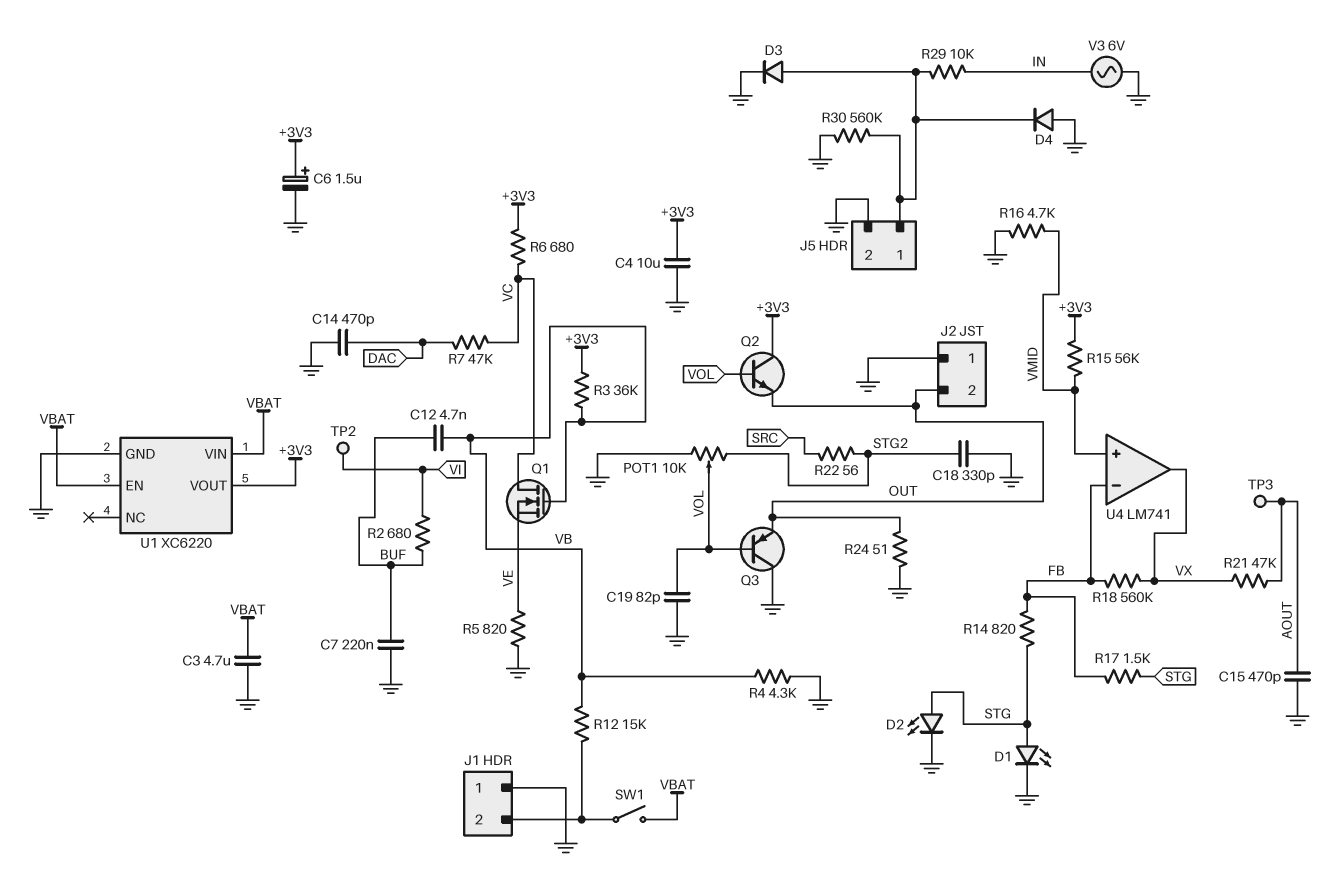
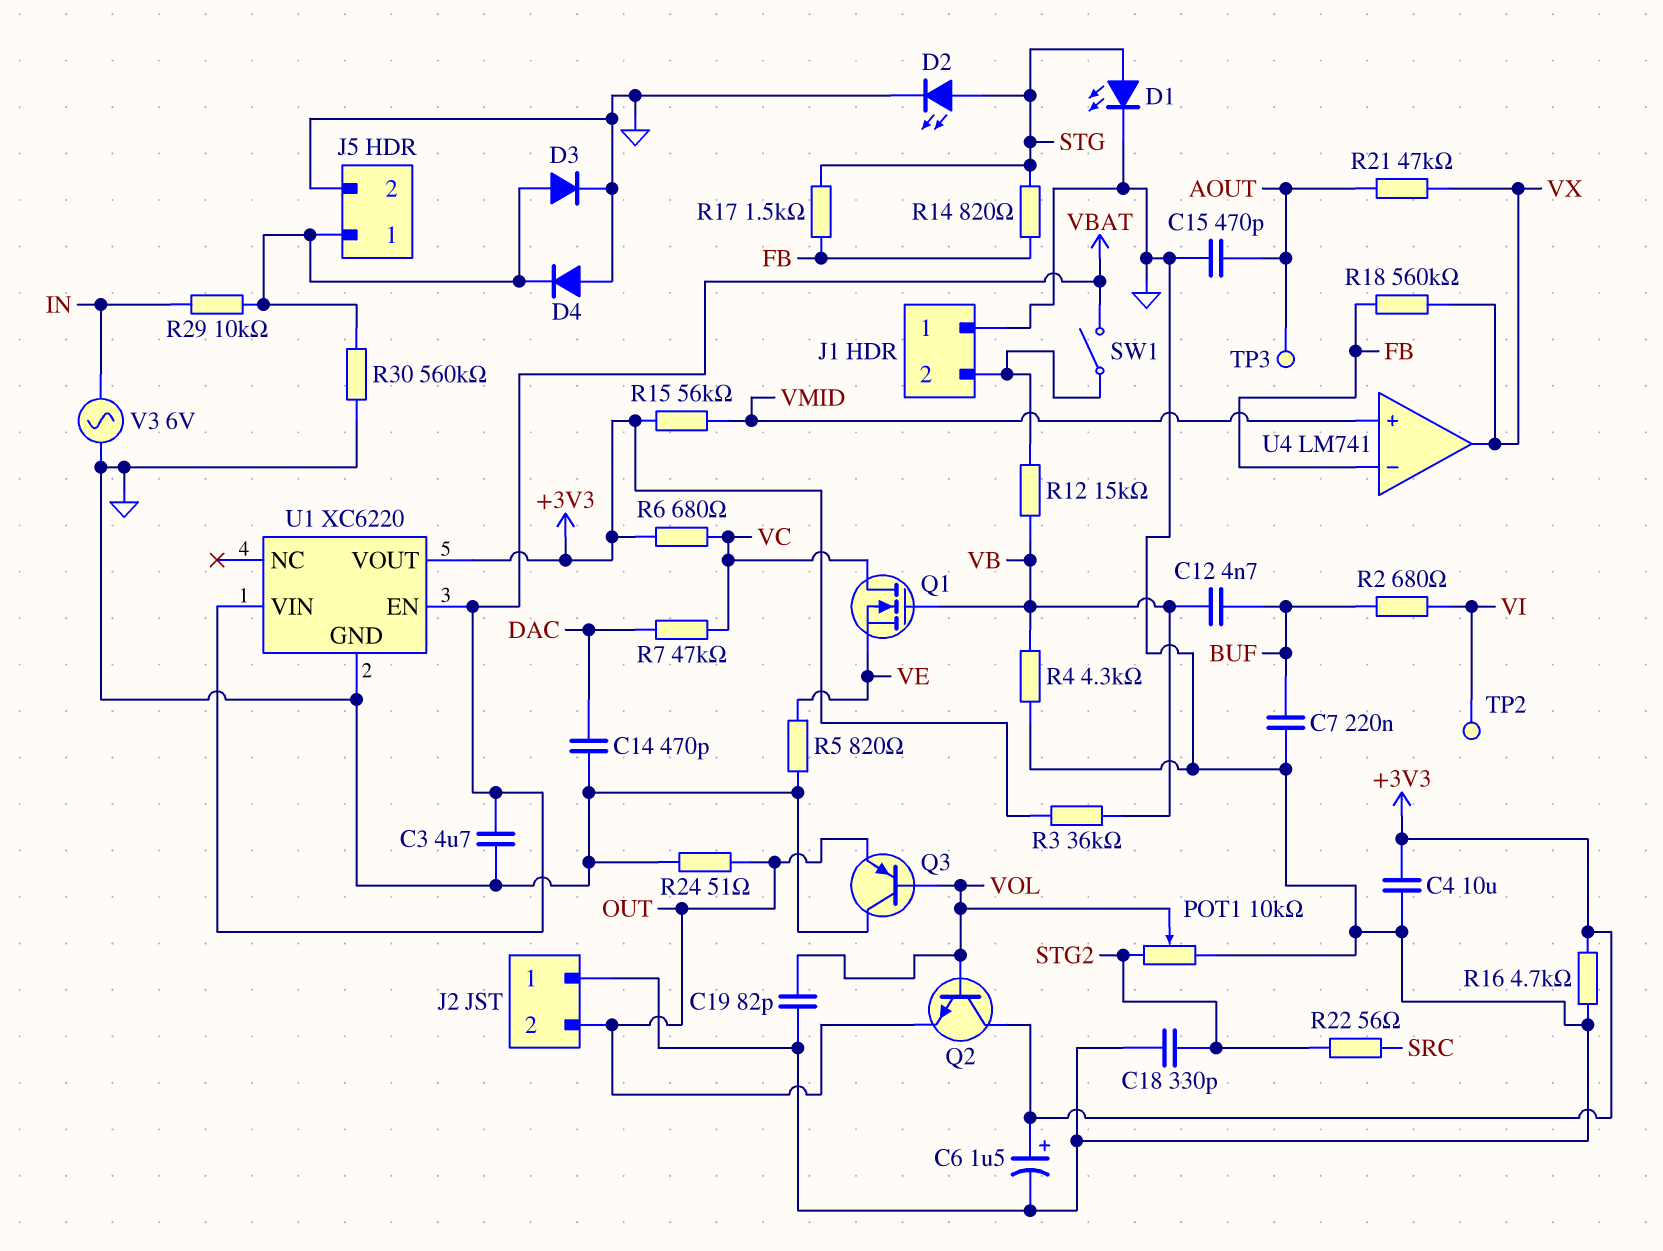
R16: 4.7k (GND, VMID) -> 4.7k (+3V3, GND)

